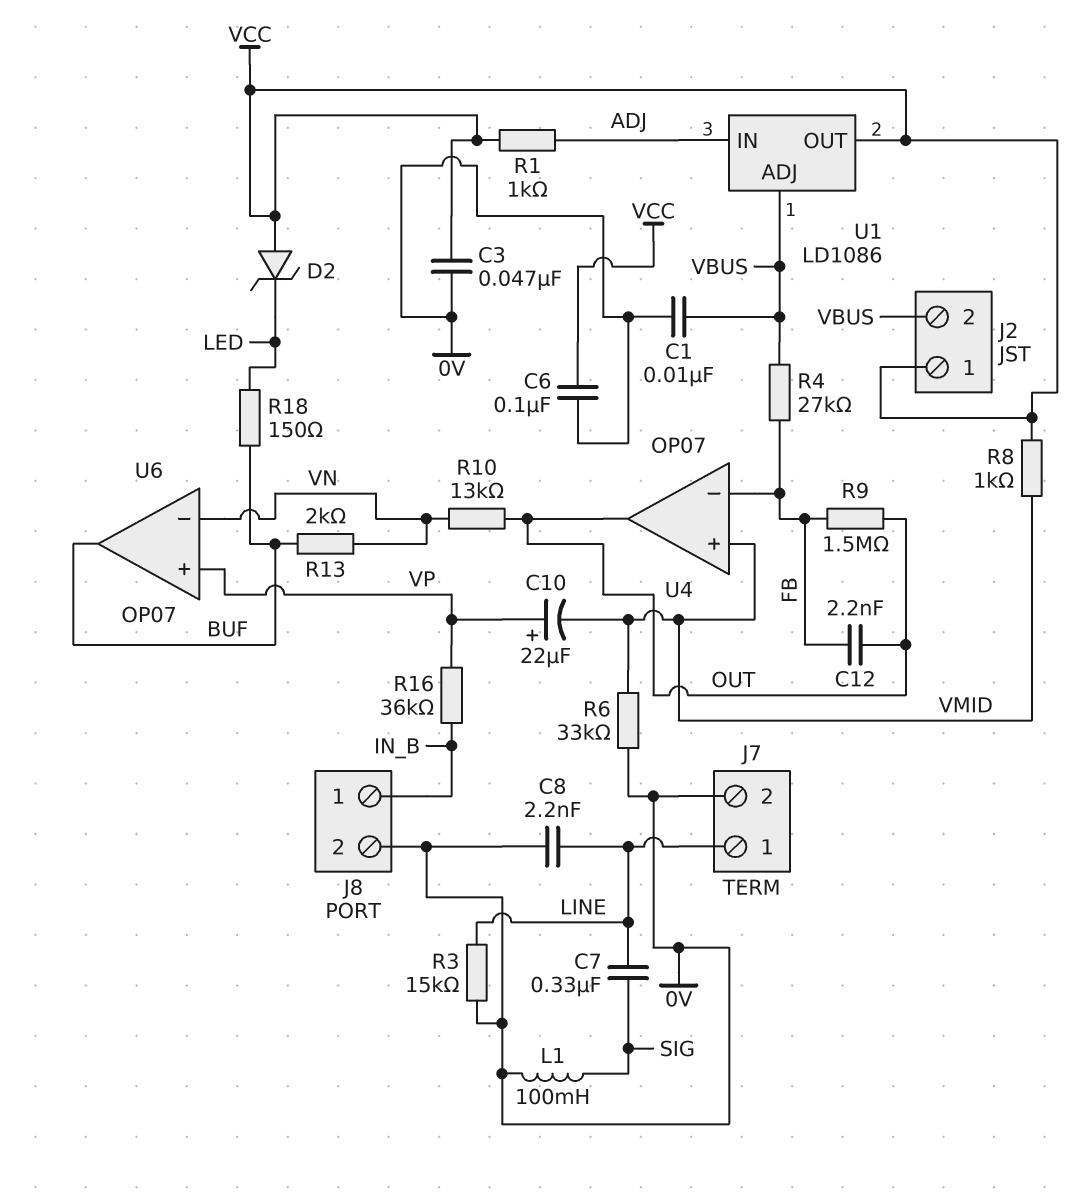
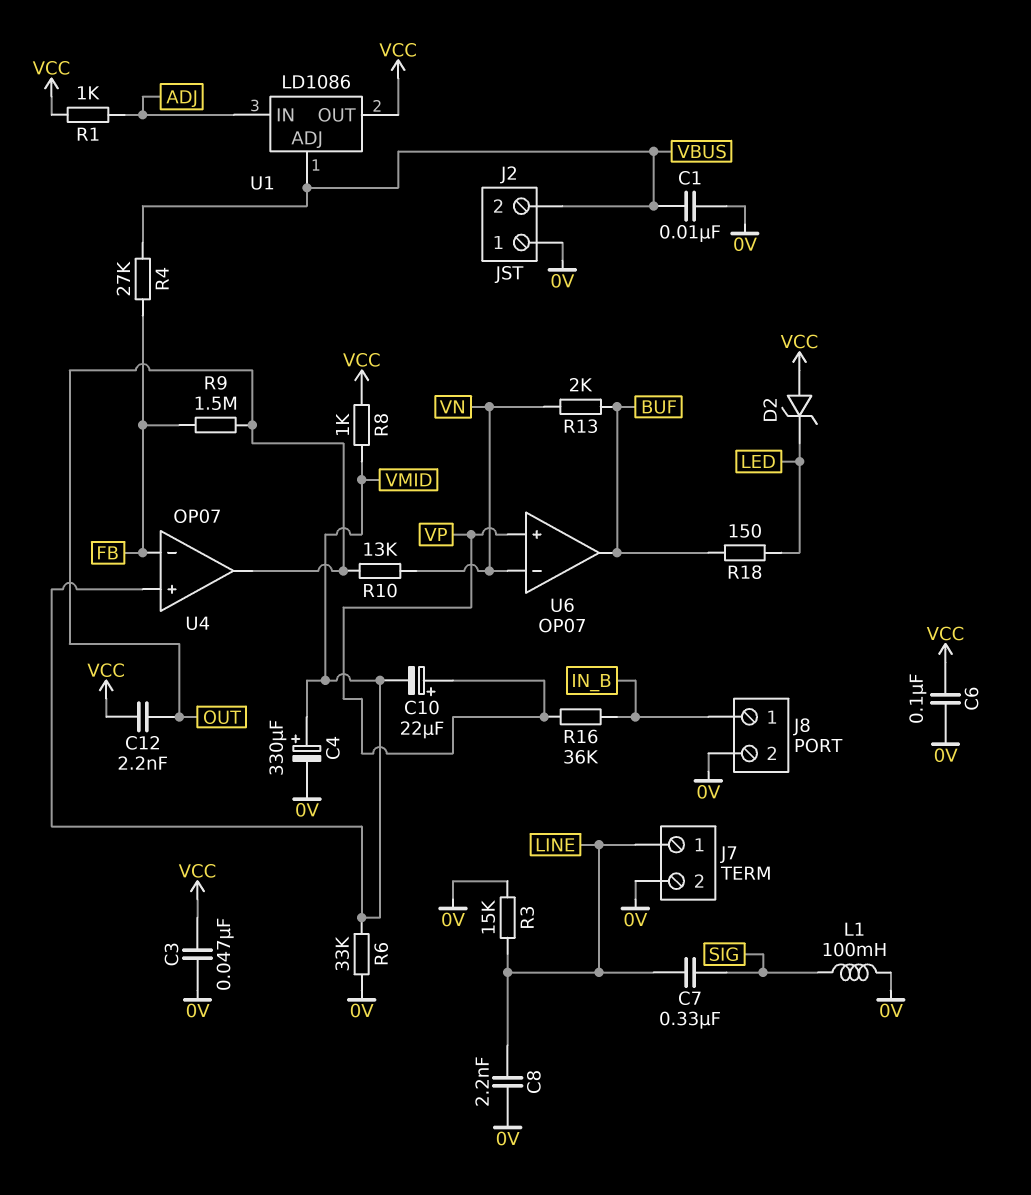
C4: none -> 330uF (plus VMID, minus 0V)
C12: 2.2nF (FB, OUT) -> 2.2nF (OUT, VCC)
J2 pin 1: VCC -> 0V

